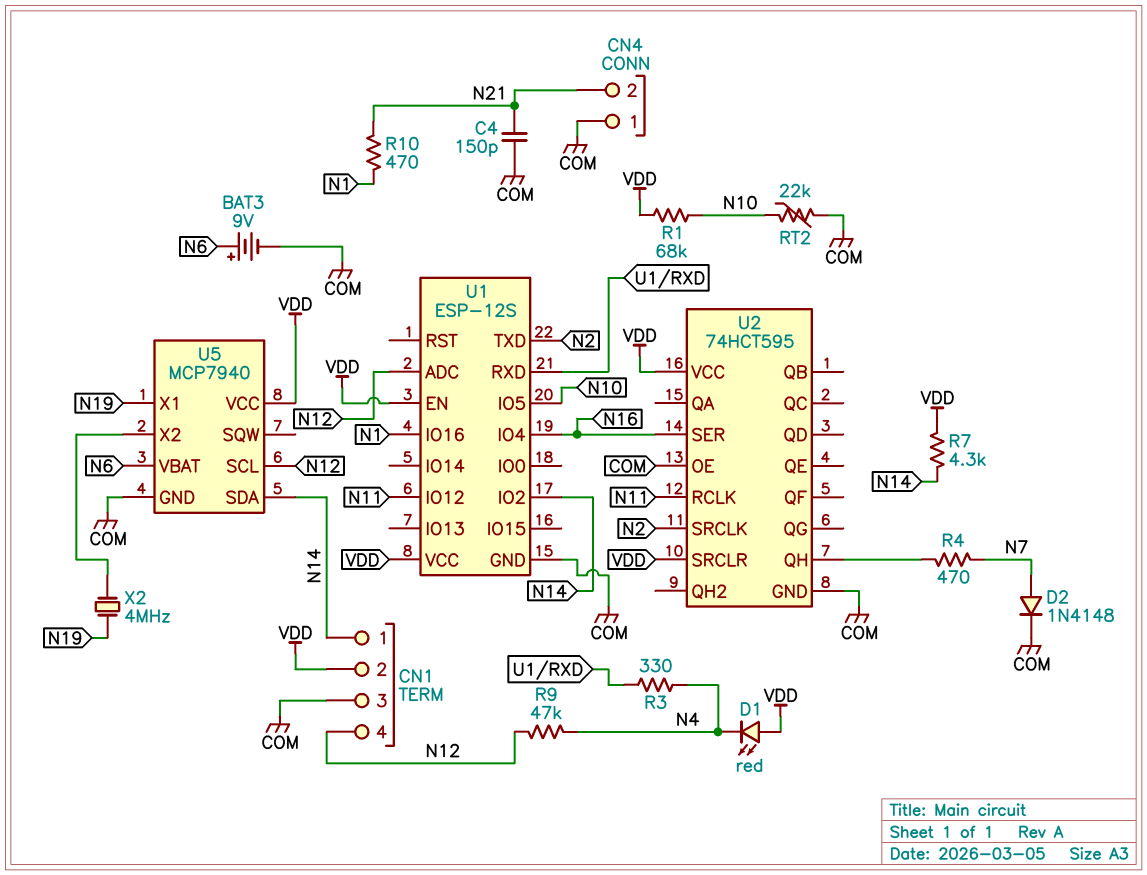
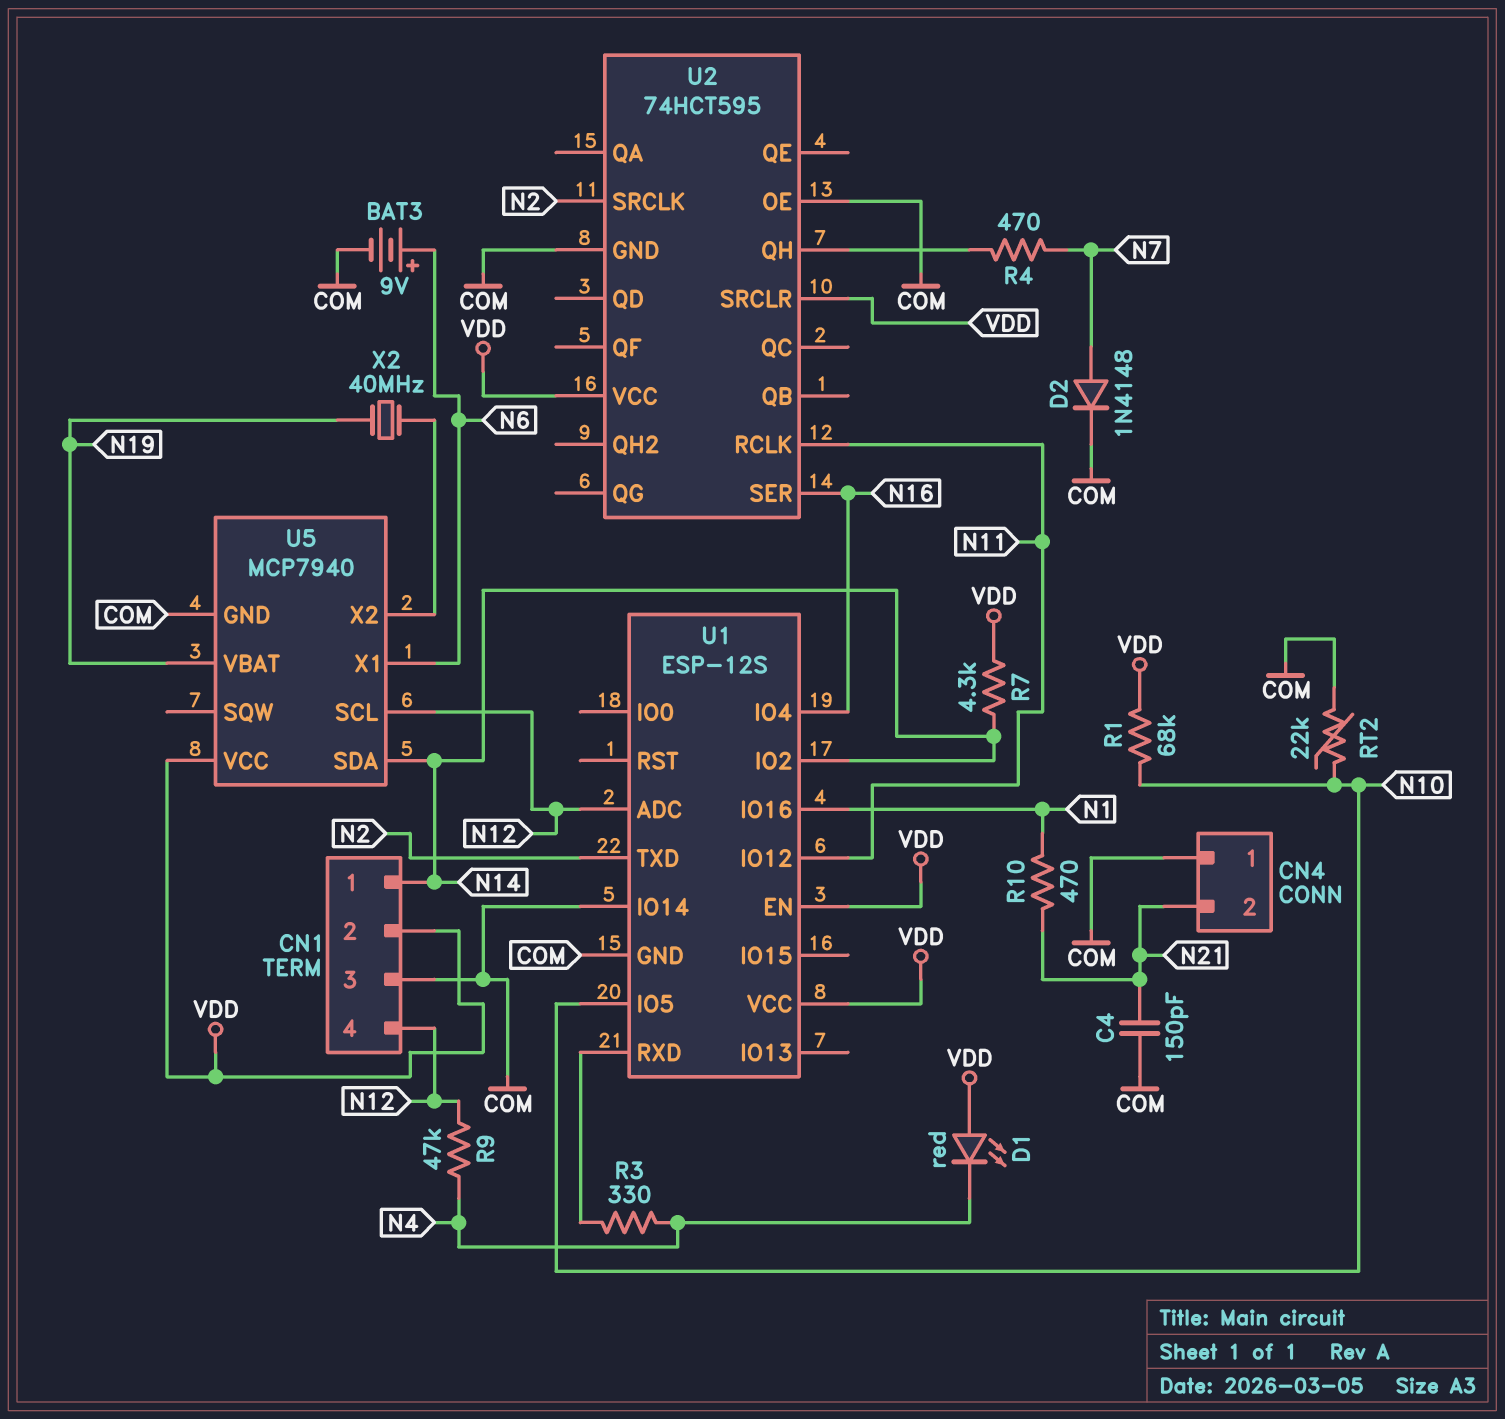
U1 pin IO14: none -> COM
U5 pin VBAT: N6 -> N19
U5 pin X1: N19 -> N6
X2: 4MHz (N19, U5/X2) -> 40MHz (N19, U5/X2)

